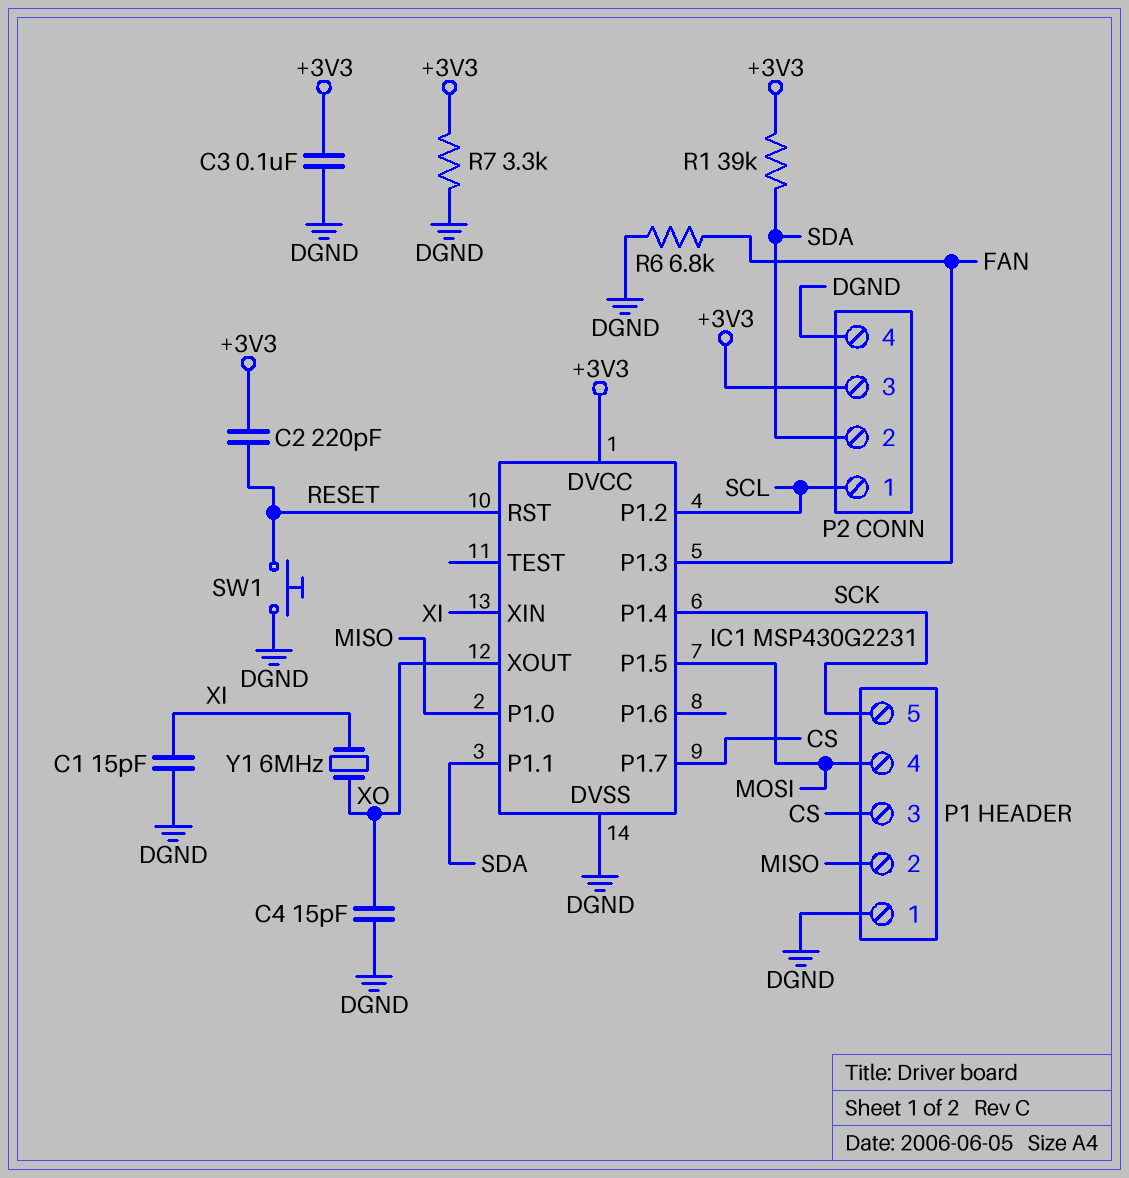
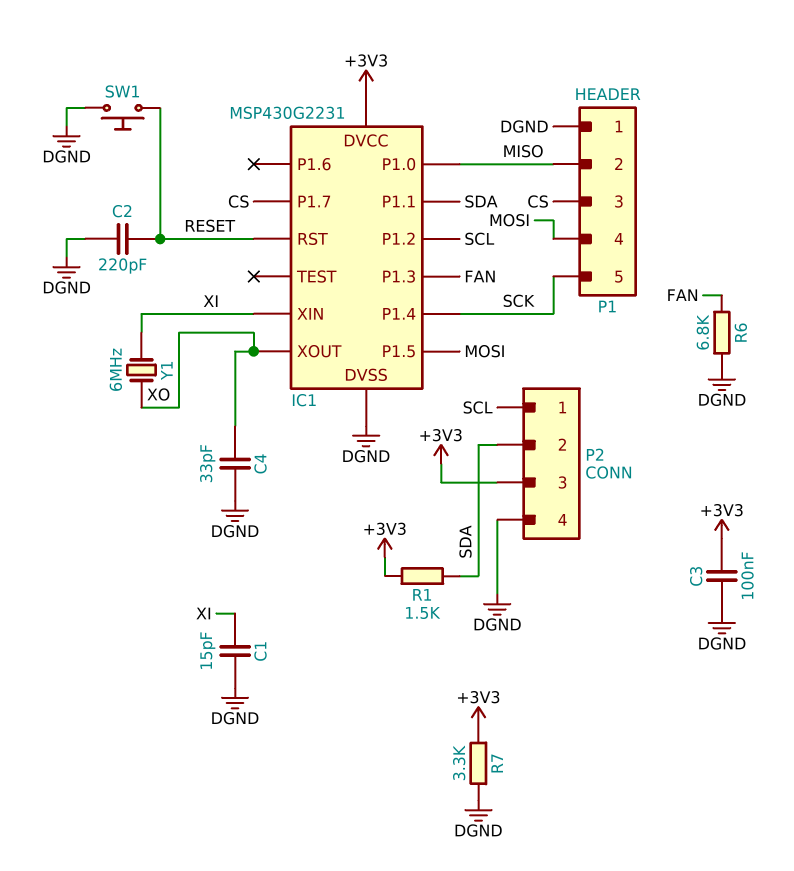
C2: 220pF (+3V3, RESET) -> 220pF (DGND, RESET)
C4: 15pF (DGND, XO) -> 33pF (DGND, XO)
R1: 39k (+3V3, SDA) -> 1.5k (+3V3, SDA)

